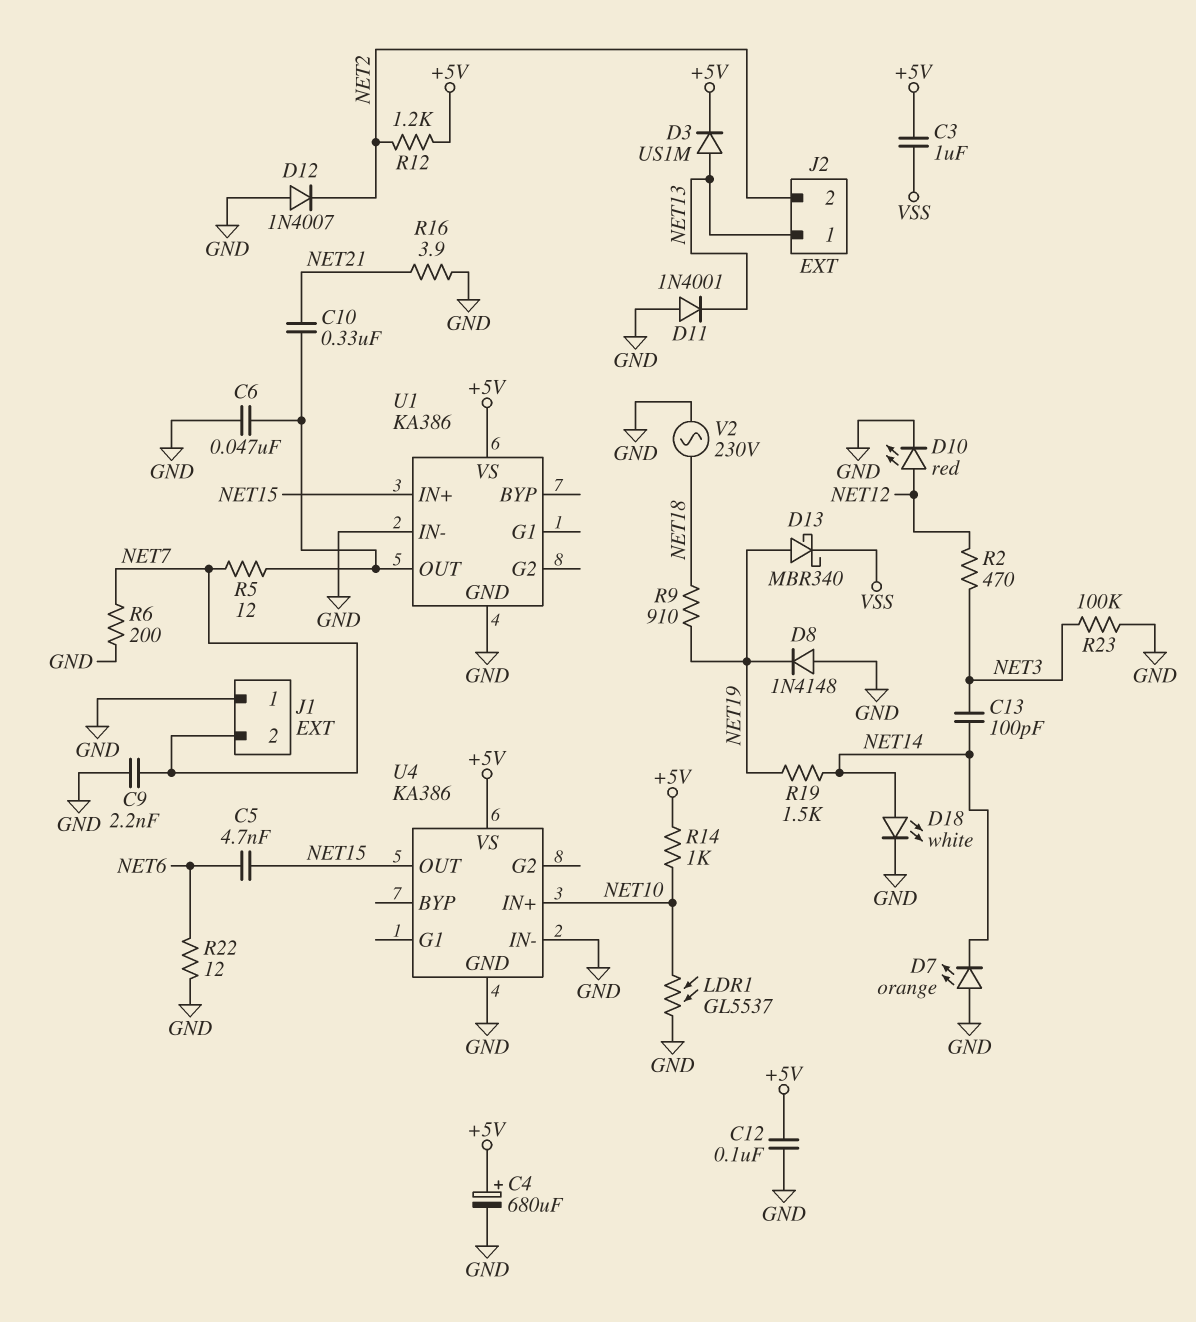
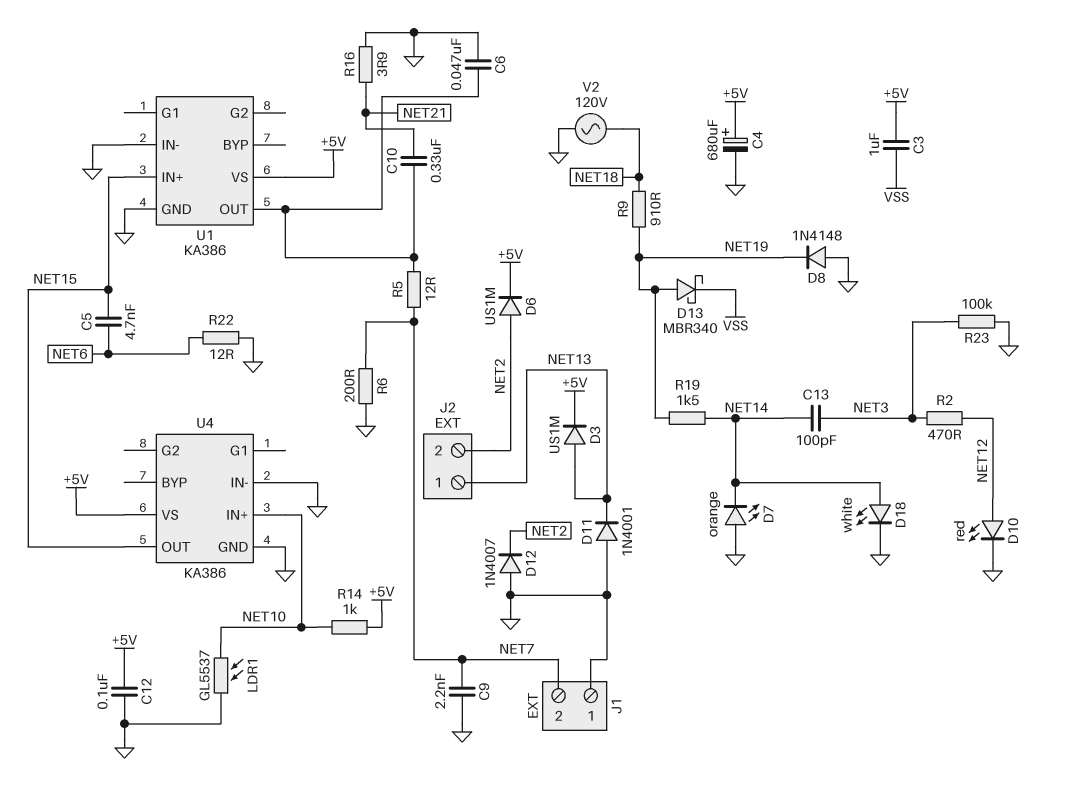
D6: none -> diode US1M (A NET2, K +5V)
R12: 1.2k (+5V, NET2) -> none
V2: AC 230V (GND, NET18) -> AC 120V (GND, NET18)

